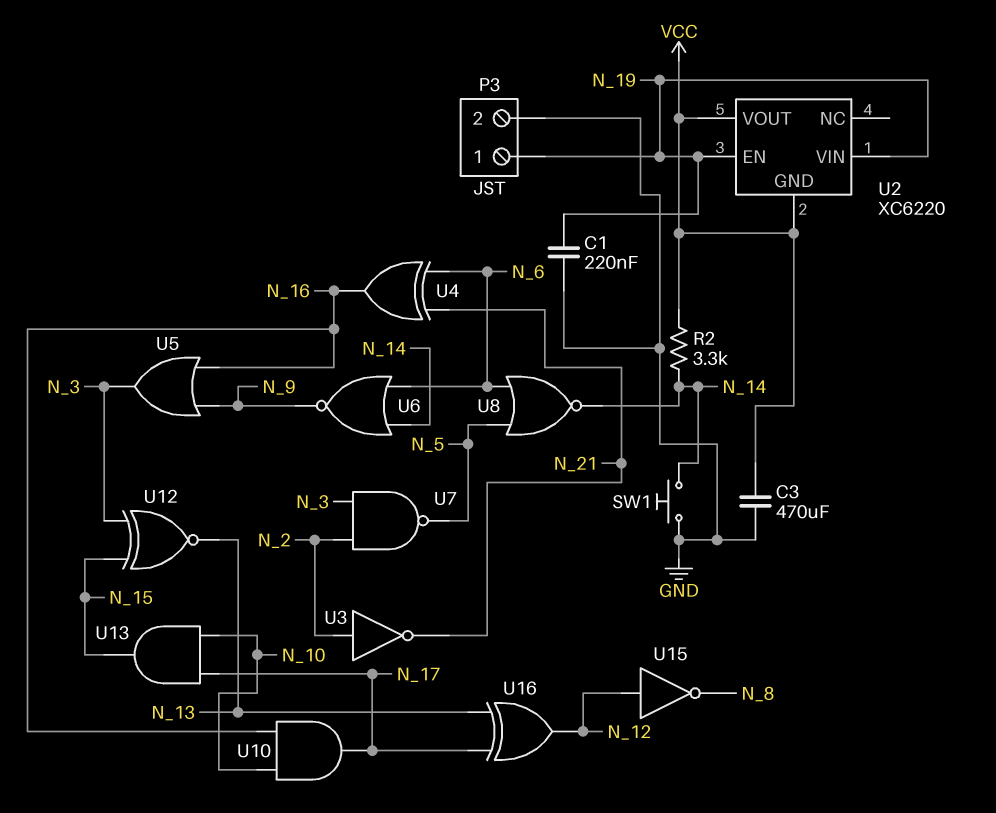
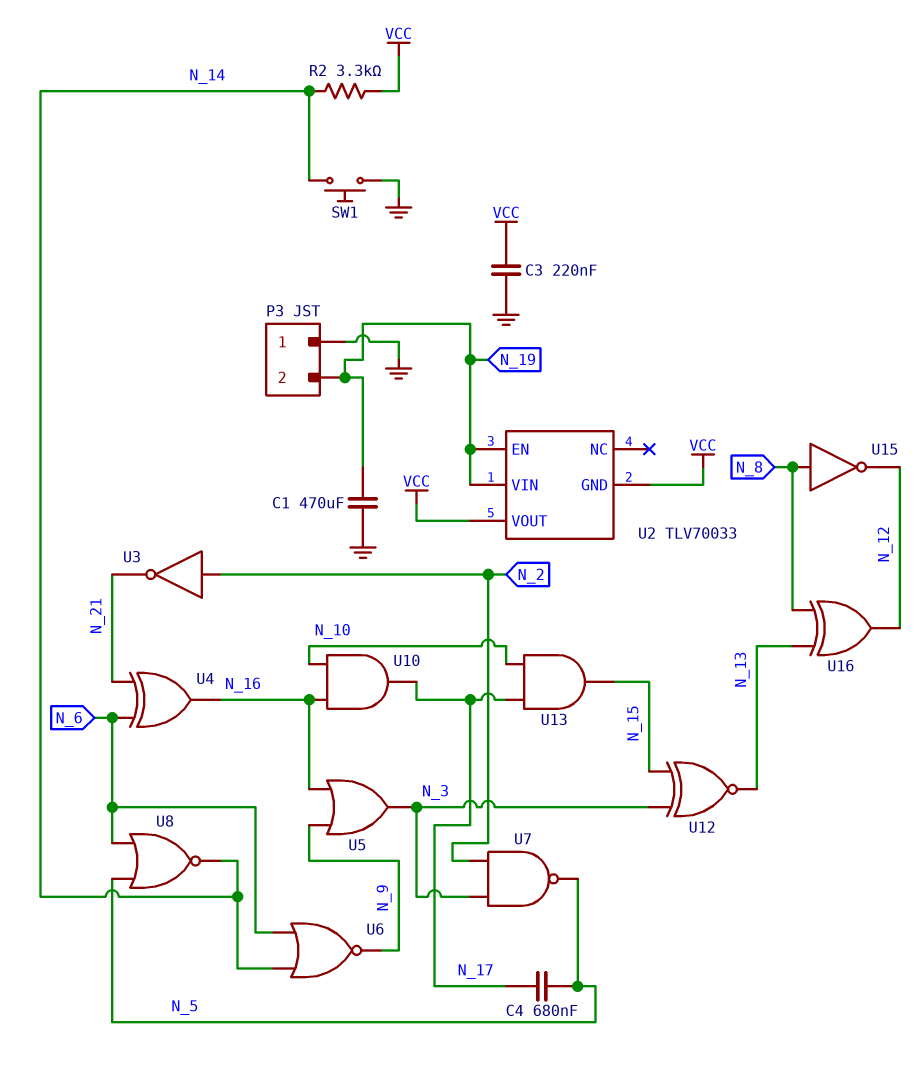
C1: 220nF (GND, N_19) -> 470uF (GND, N_19)
C3: 470uF (GND, VCC) -> 220nF (GND, VCC)
C4: none -> 680nF (N_5, N_17)
P3 pin 1: N_19 -> GND
P3 pin 2: GND -> N_19
U2: XC6220 -> TLV70033
U15: NOT (in N_12, out N_8) -> NOT (in N_8, out N_12)
U16: XOR (in N_13, in N_17, out N_12) -> XOR (in N_8, in N_13, out N_12)

